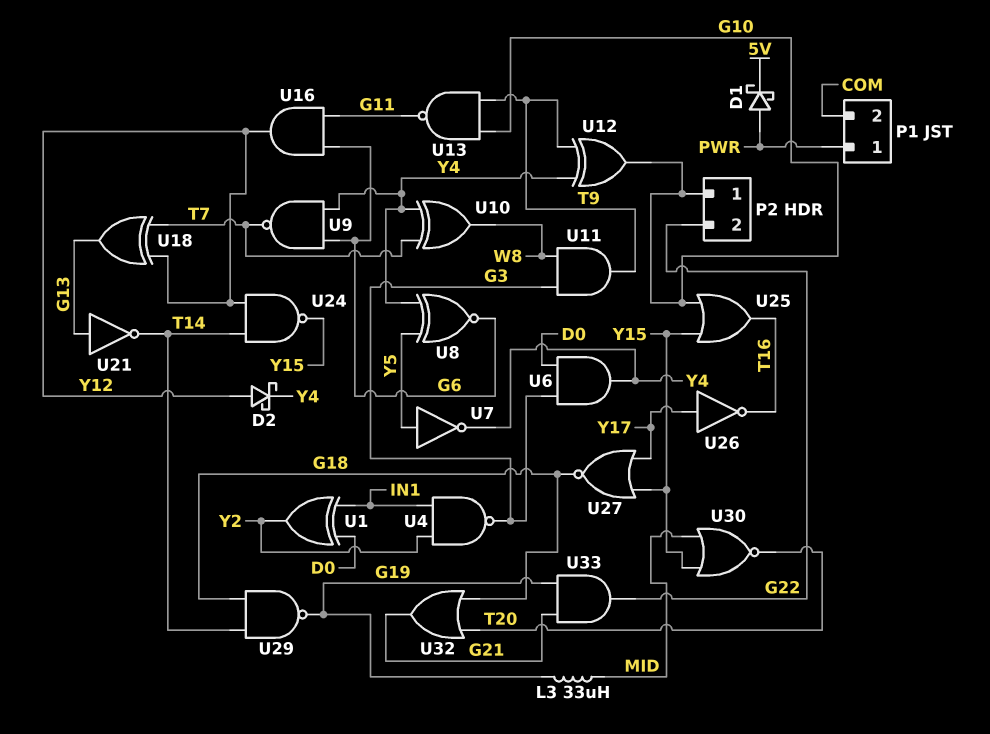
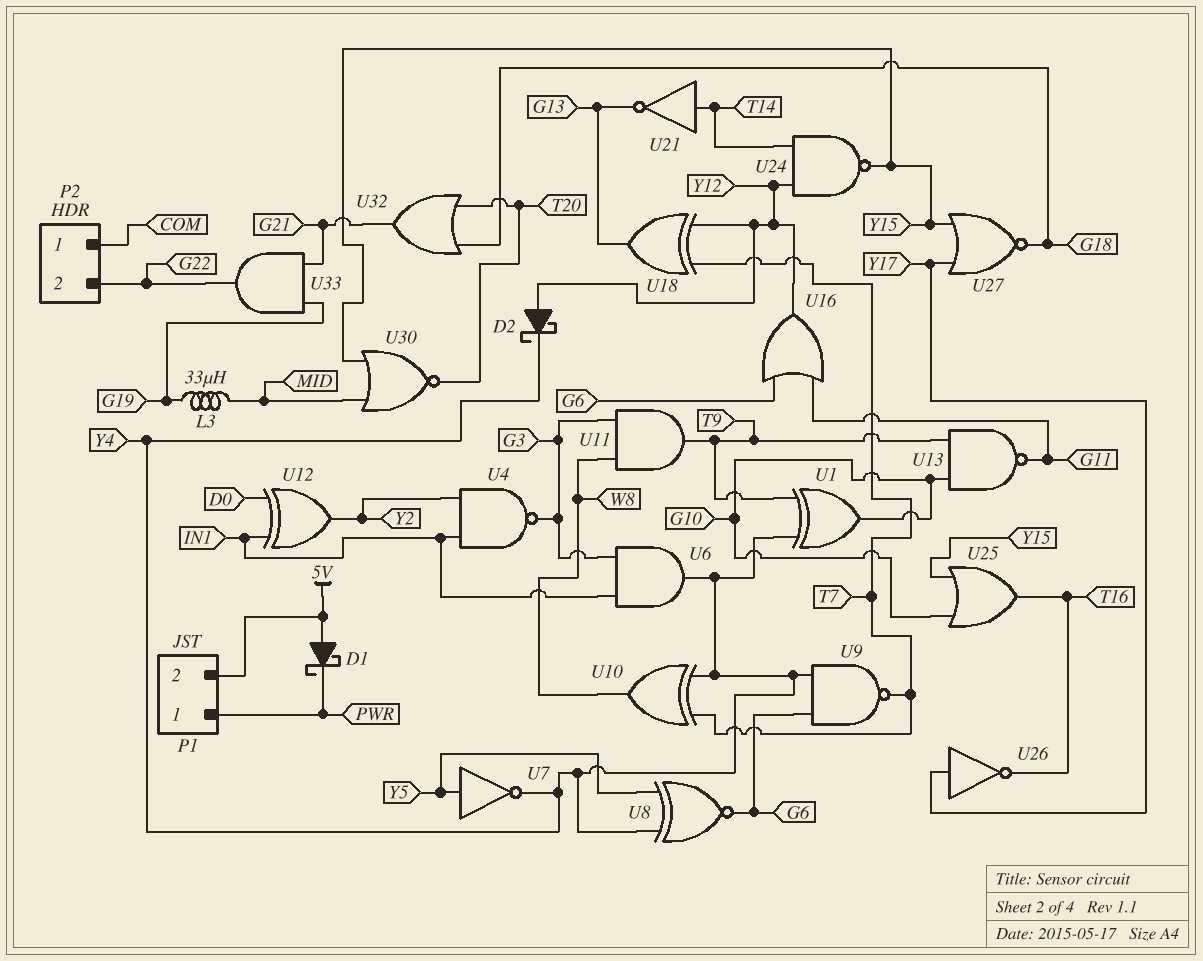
D1: schottky (A PWR, K 5V) -> schottky (A 5V, K PWR)
P1 pin 2: COM -> 5V
P2 pin 1: G10 -> COM
U1: XOR (in D0, in IN1, out Y2) -> XOR (in T9, in Y4, out G10)
U6: AND (in D0, in G3, out Y4) -> AND (in G3, in IN1, out Y4)
U12: XOR (in T9, in Y4, out G10) -> XOR (in D0, in IN1, out Y2)
U16: AND (in G6, in G11, out Y12) -> OR (in G6, in G11, out Y12)
U21: NOT (in G13, out T14) -> NOT (in T14, out G13)
U29: NAND (in G18, in T14, out G19) -> none

